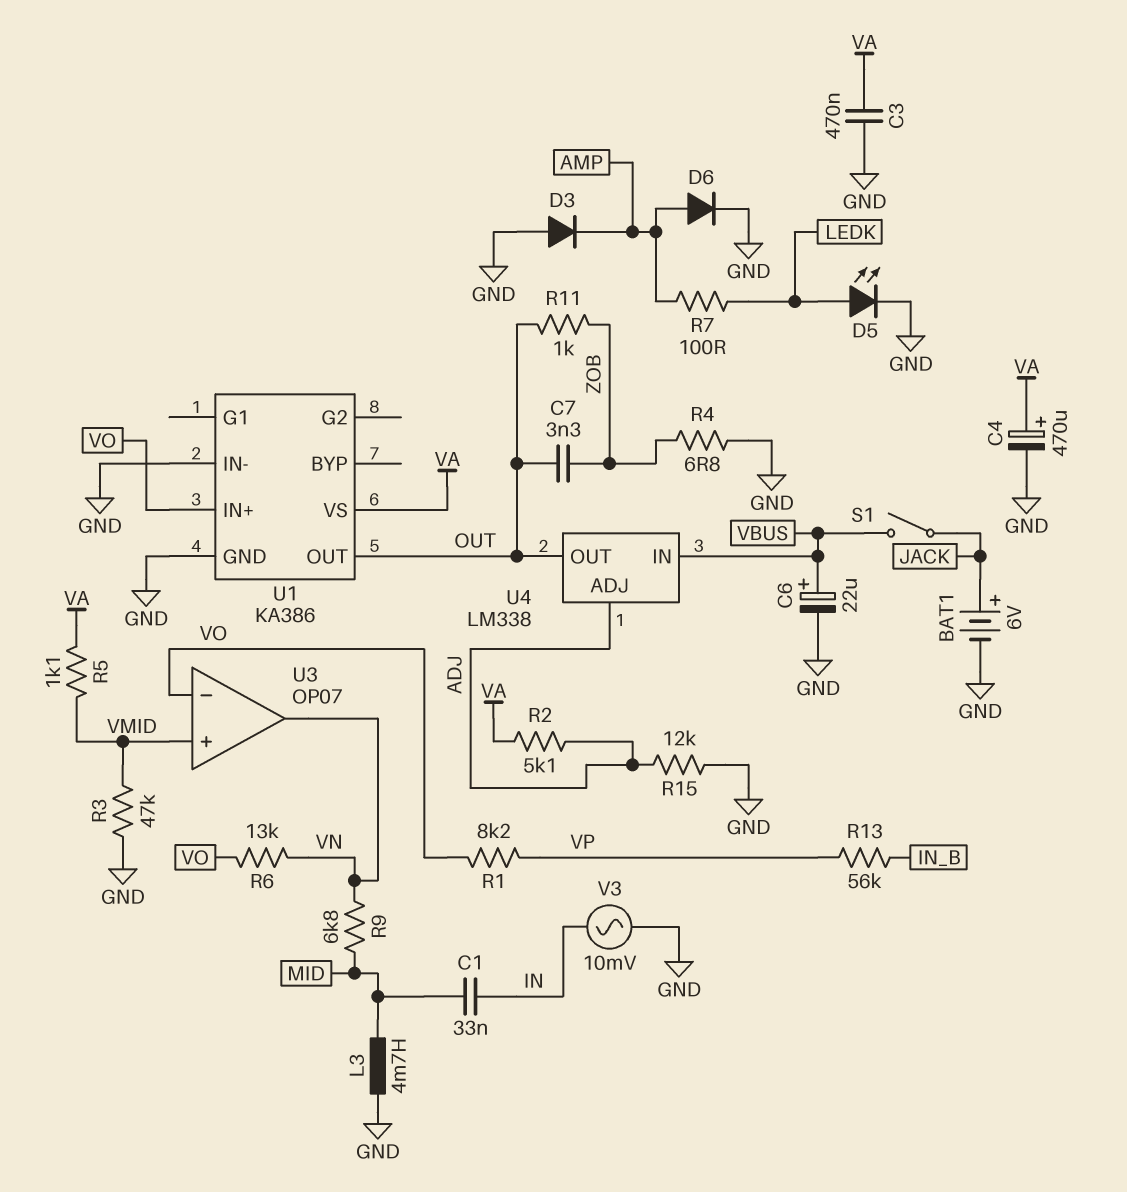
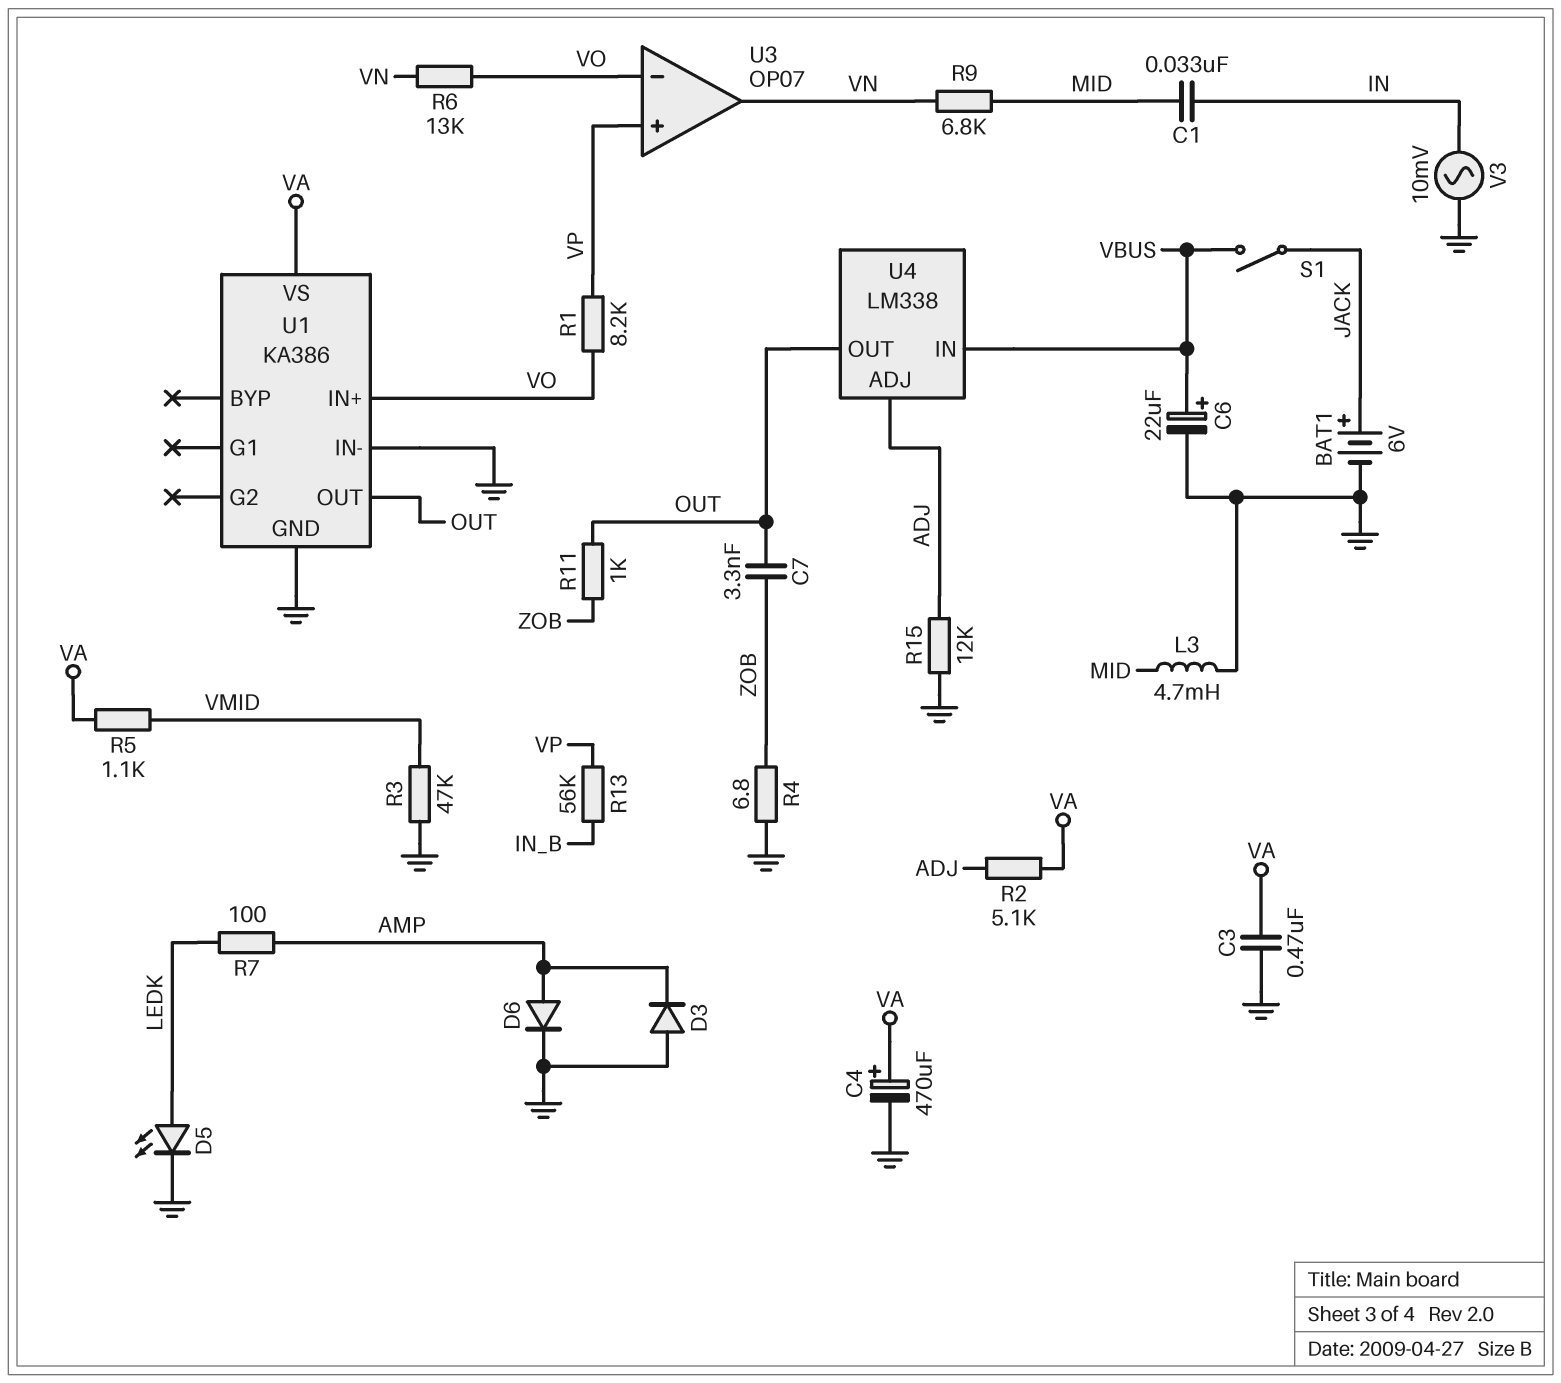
U3 pin in+: VMID -> VP

